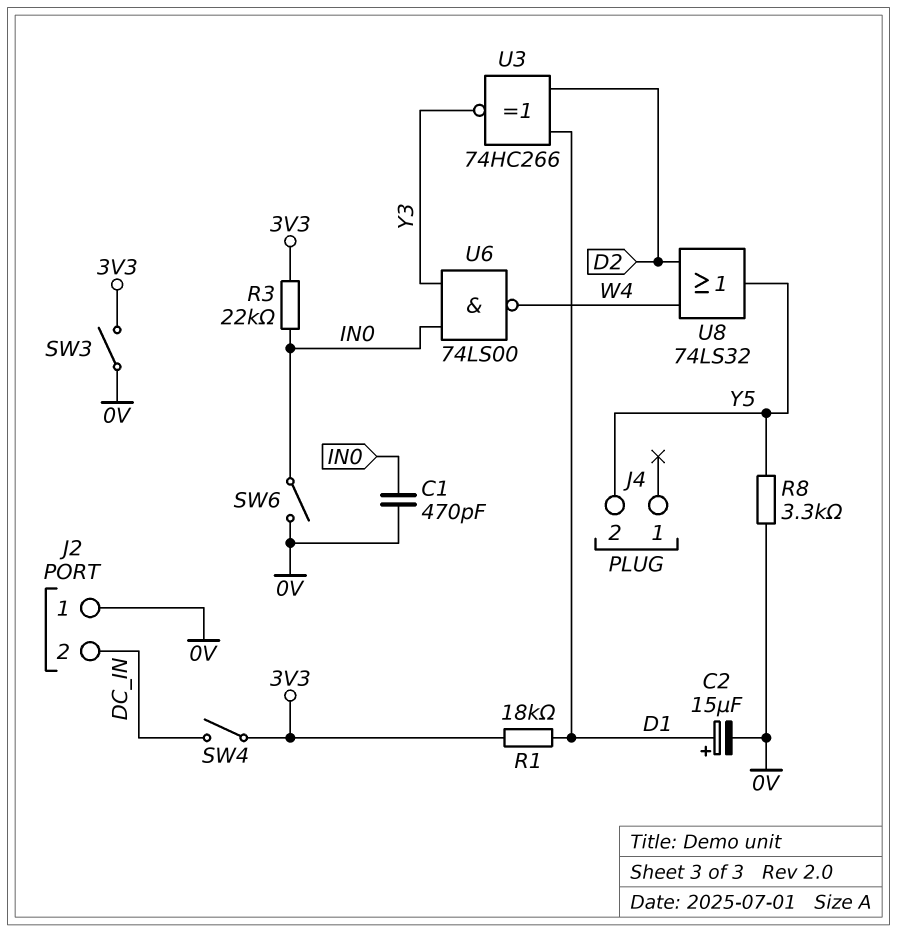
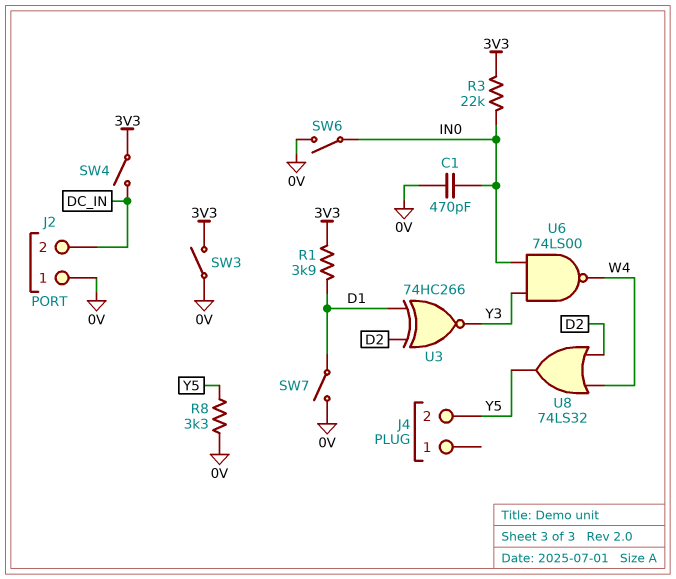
C2: 15uF (plus D1, minus 0V) -> none
R1: 18k (3V3, D1) -> 3.9k (3V3, D1)
SW7: none -> switch (0V, D1)

